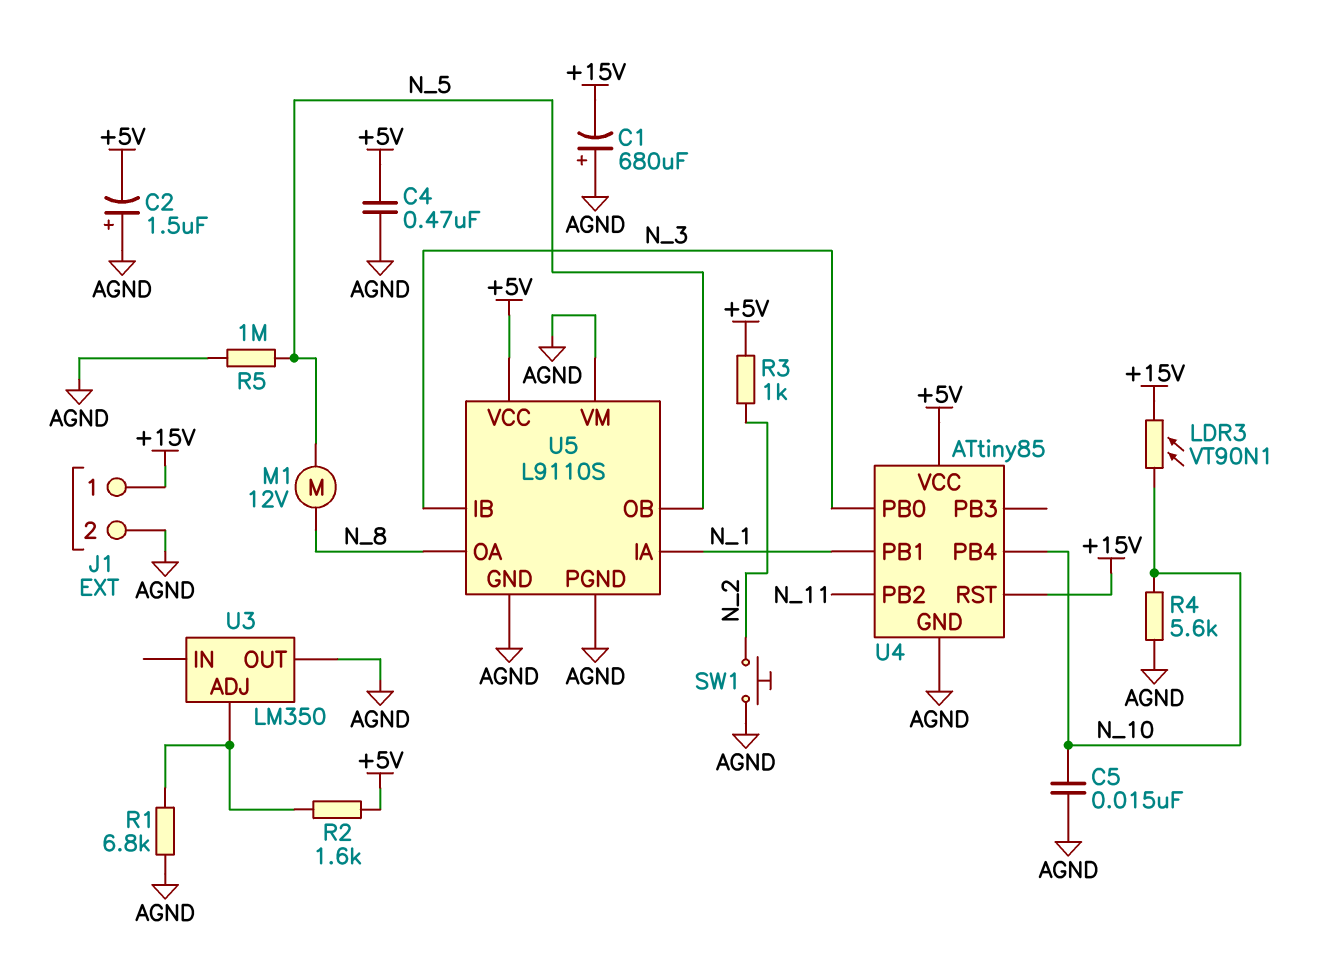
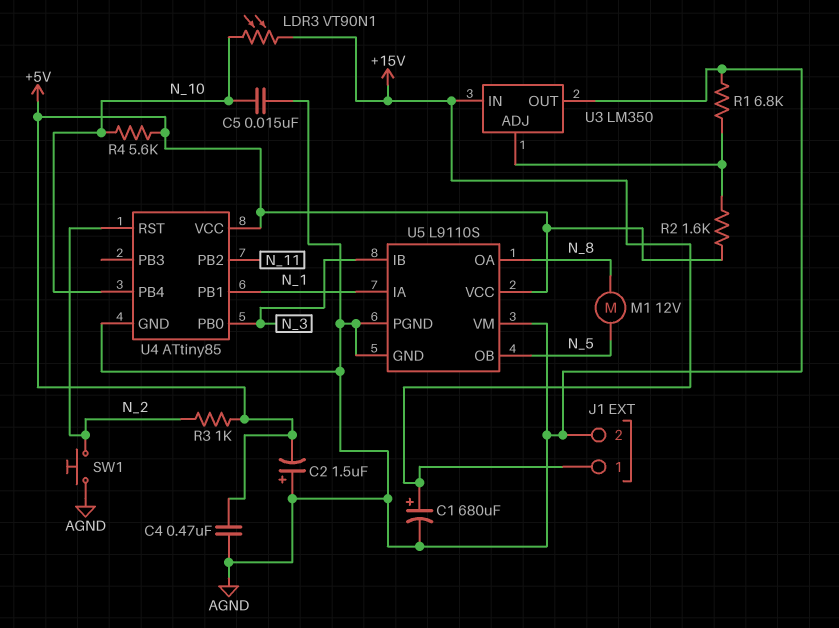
C1: 680uF (plus AGND, minus +15V) -> 680uF (plus +15V, minus AGND)
R4: 5.6k (AGND, N_10) -> 5.6k (+5V, N_10)
R5: 1M (AGND, N_5) -> none
U3 pin IN: none -> +15V
U4 pin RST: +15V -> N_2

